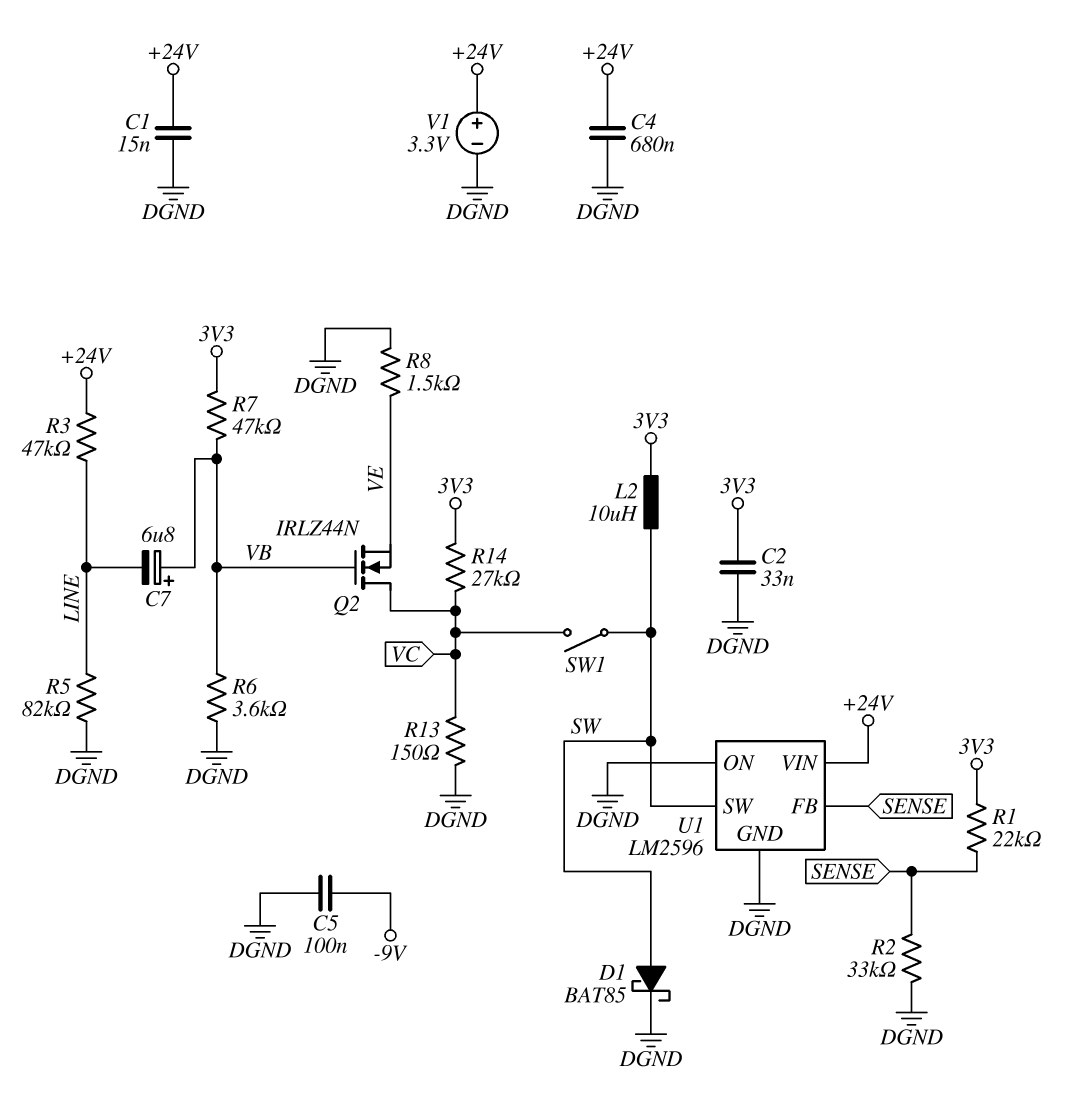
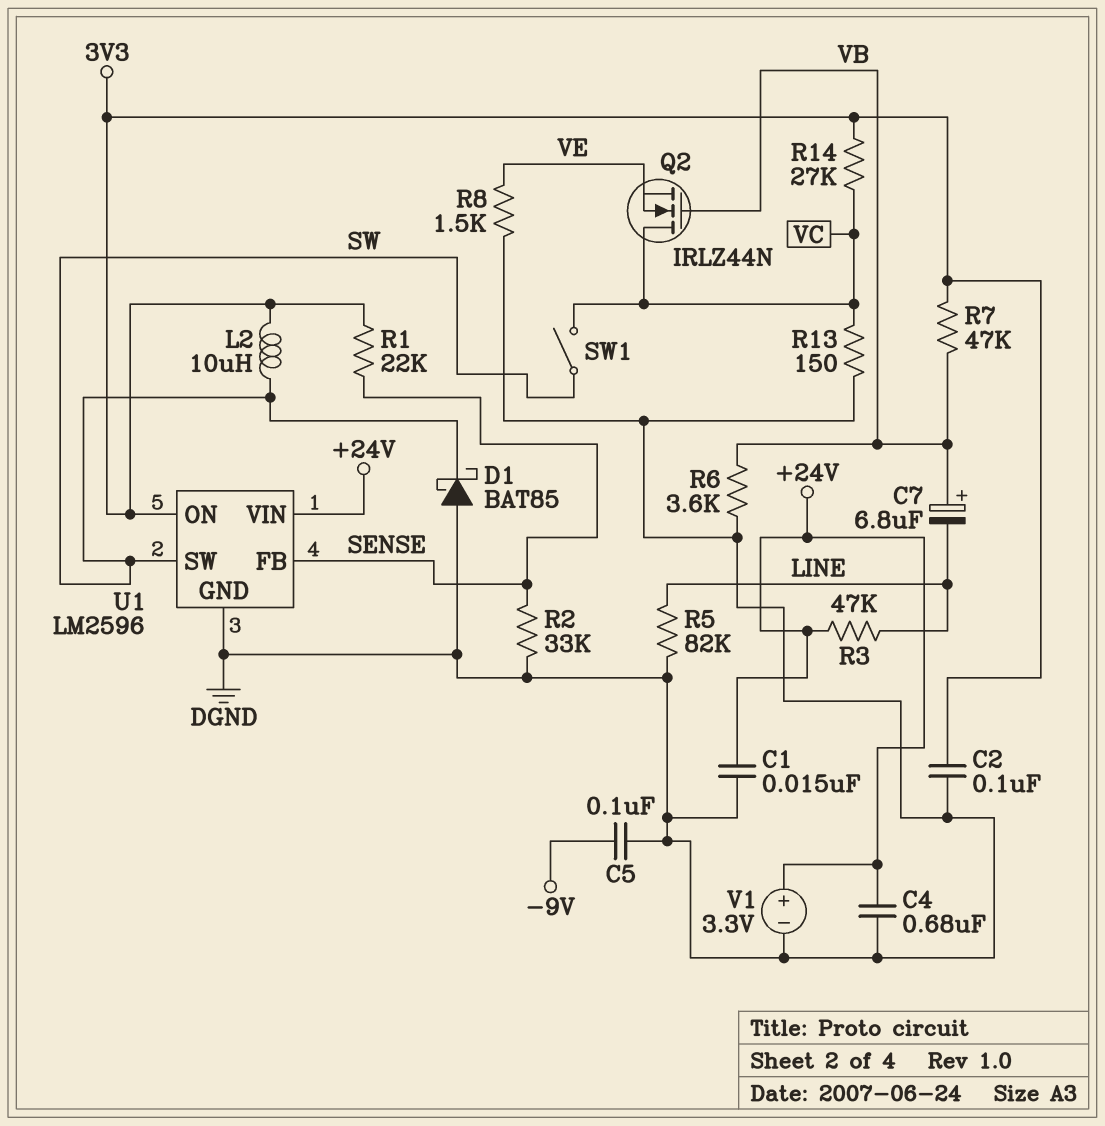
C2: 33nF (3V3, DGND) -> 100nF (3V3, DGND)
D1: schottky BAT85 (A SW, K DGND) -> schottky BAT85 (A DGND, K SW)
U1 pin ON: DGND -> 3V3

